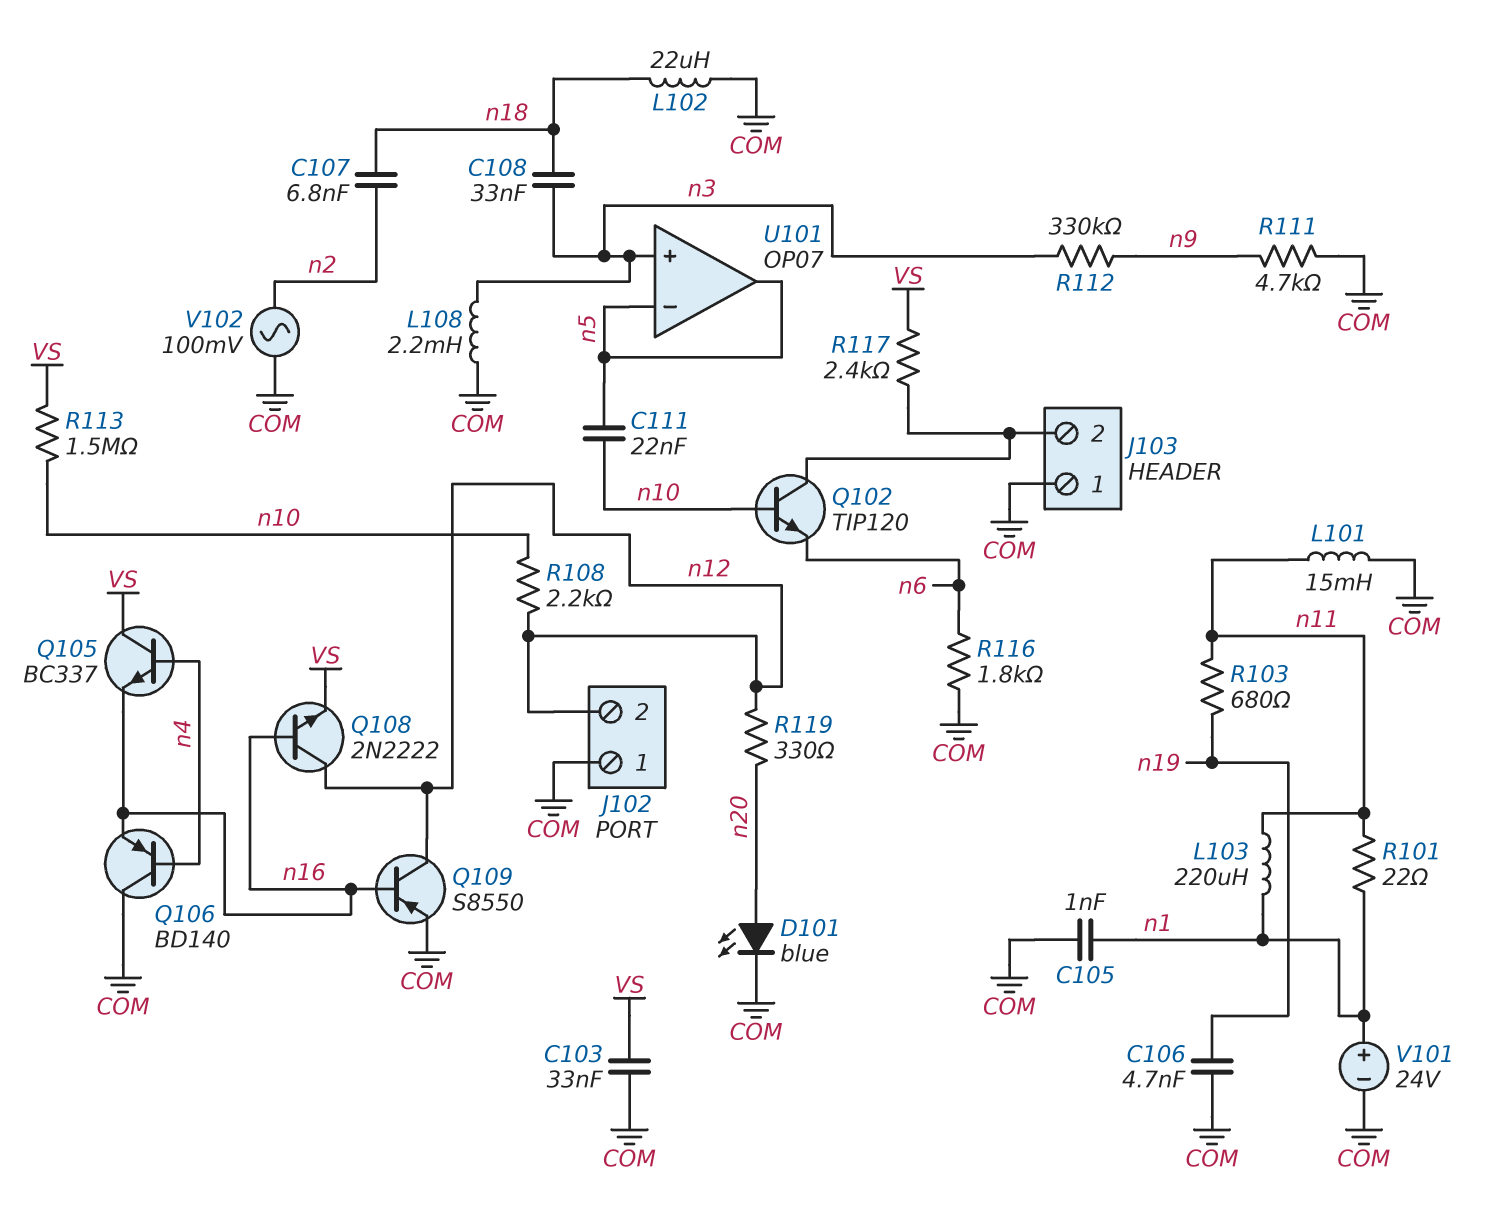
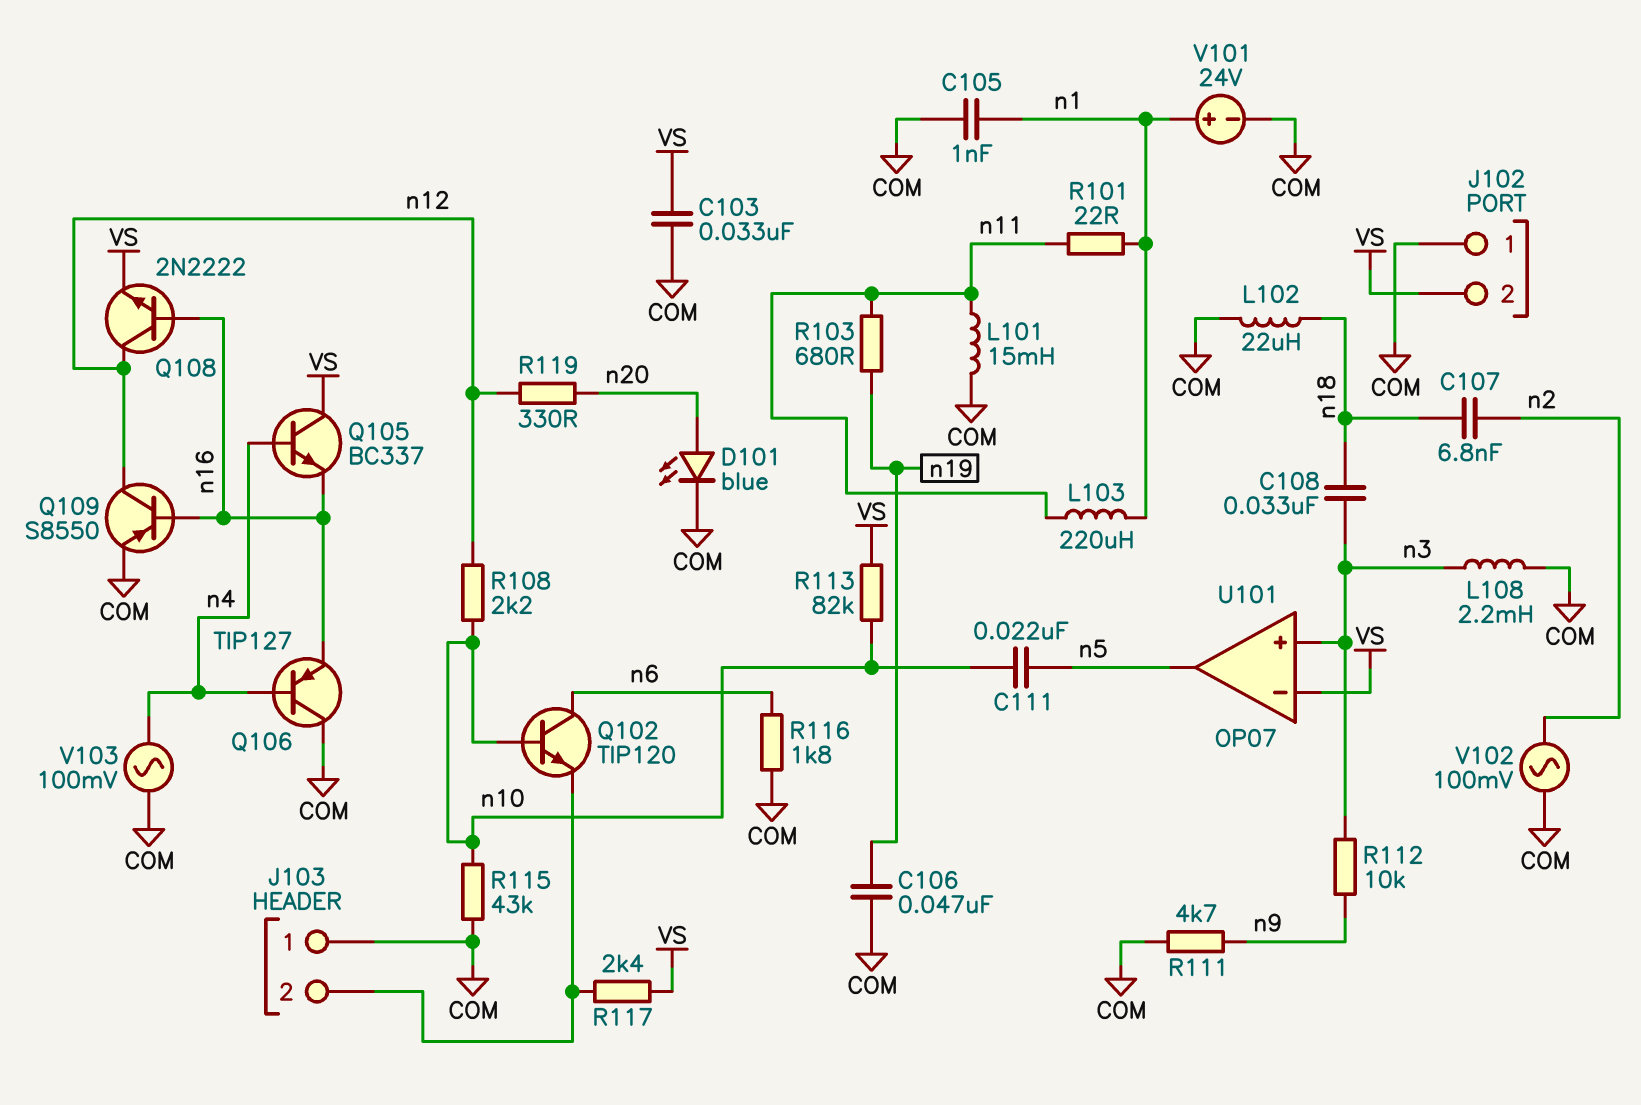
C106: 4.7nF (COM, n19) -> 47nF (COM, n19)
J102 pin 2: n12 -> VS
Q102: NPN TIP120 (B n10, C J103/2, E n6) -> NPN TIP120 (B n10, C n6, E J103/2)
Q106: PNP BD140 (B n4, C COM, E n16) -> PNP TIP127 (B n4, C COM, E n16)
R112: 330k (n3, n9) -> 10k (n3, n9)
R113: 1.5M (VS, n10) -> 82k (VS, n10)
R115: none -> 43k (COM, n10)
U101 pin in-: n5 -> VS
V103: none -> AC 100mV (COM, n4)

